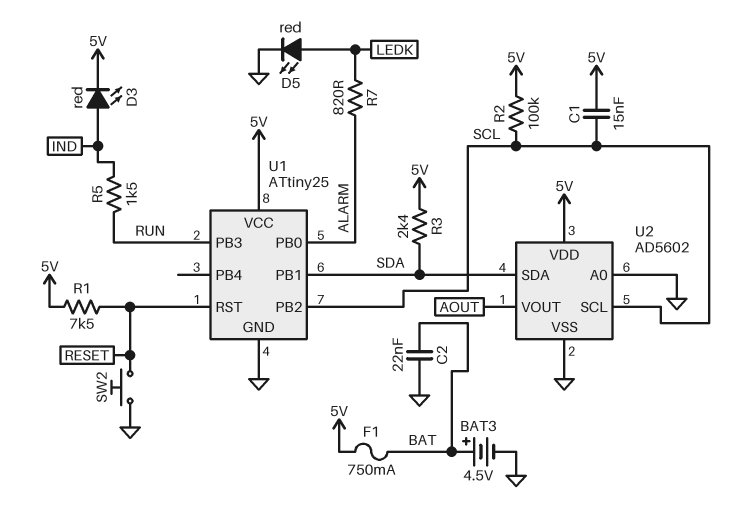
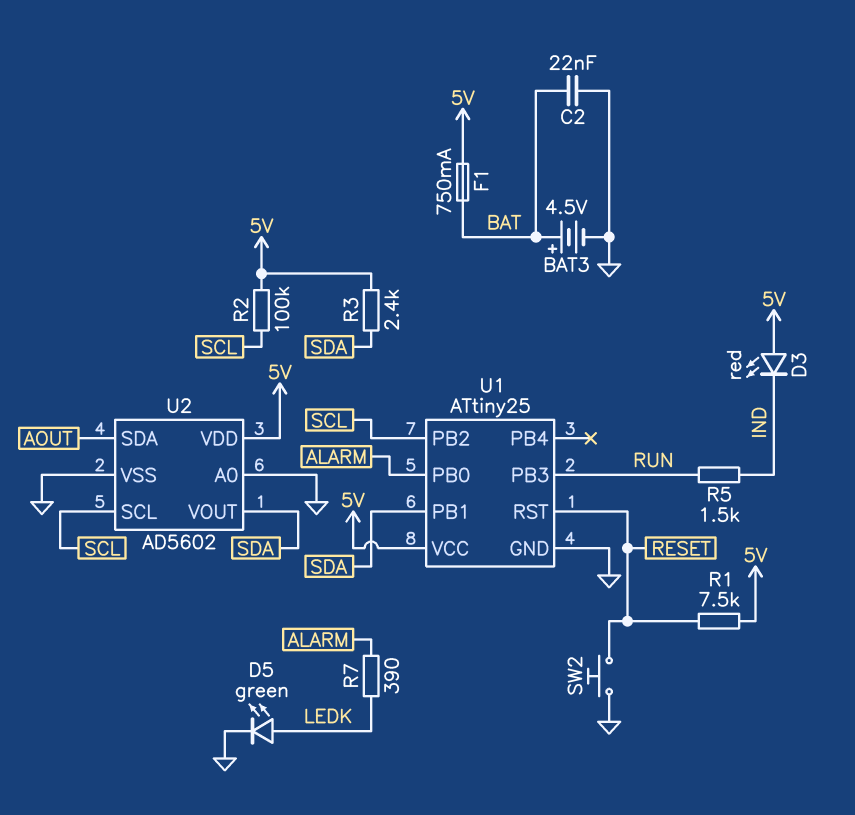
C1: 15nF (5V, SCL) -> none
D3: LED red (A IND, K 5V) -> LED red (A 5V, K IND)
D5: LED red (A LEDK, K GND) -> LED green (A LEDK, K GND)
R7: 820 (ALARM, LEDK) -> 390 (ALARM, LEDK)
U2 pin SDA: SDA -> AOUT
U2 pin VOUT: AOUT -> SDA

